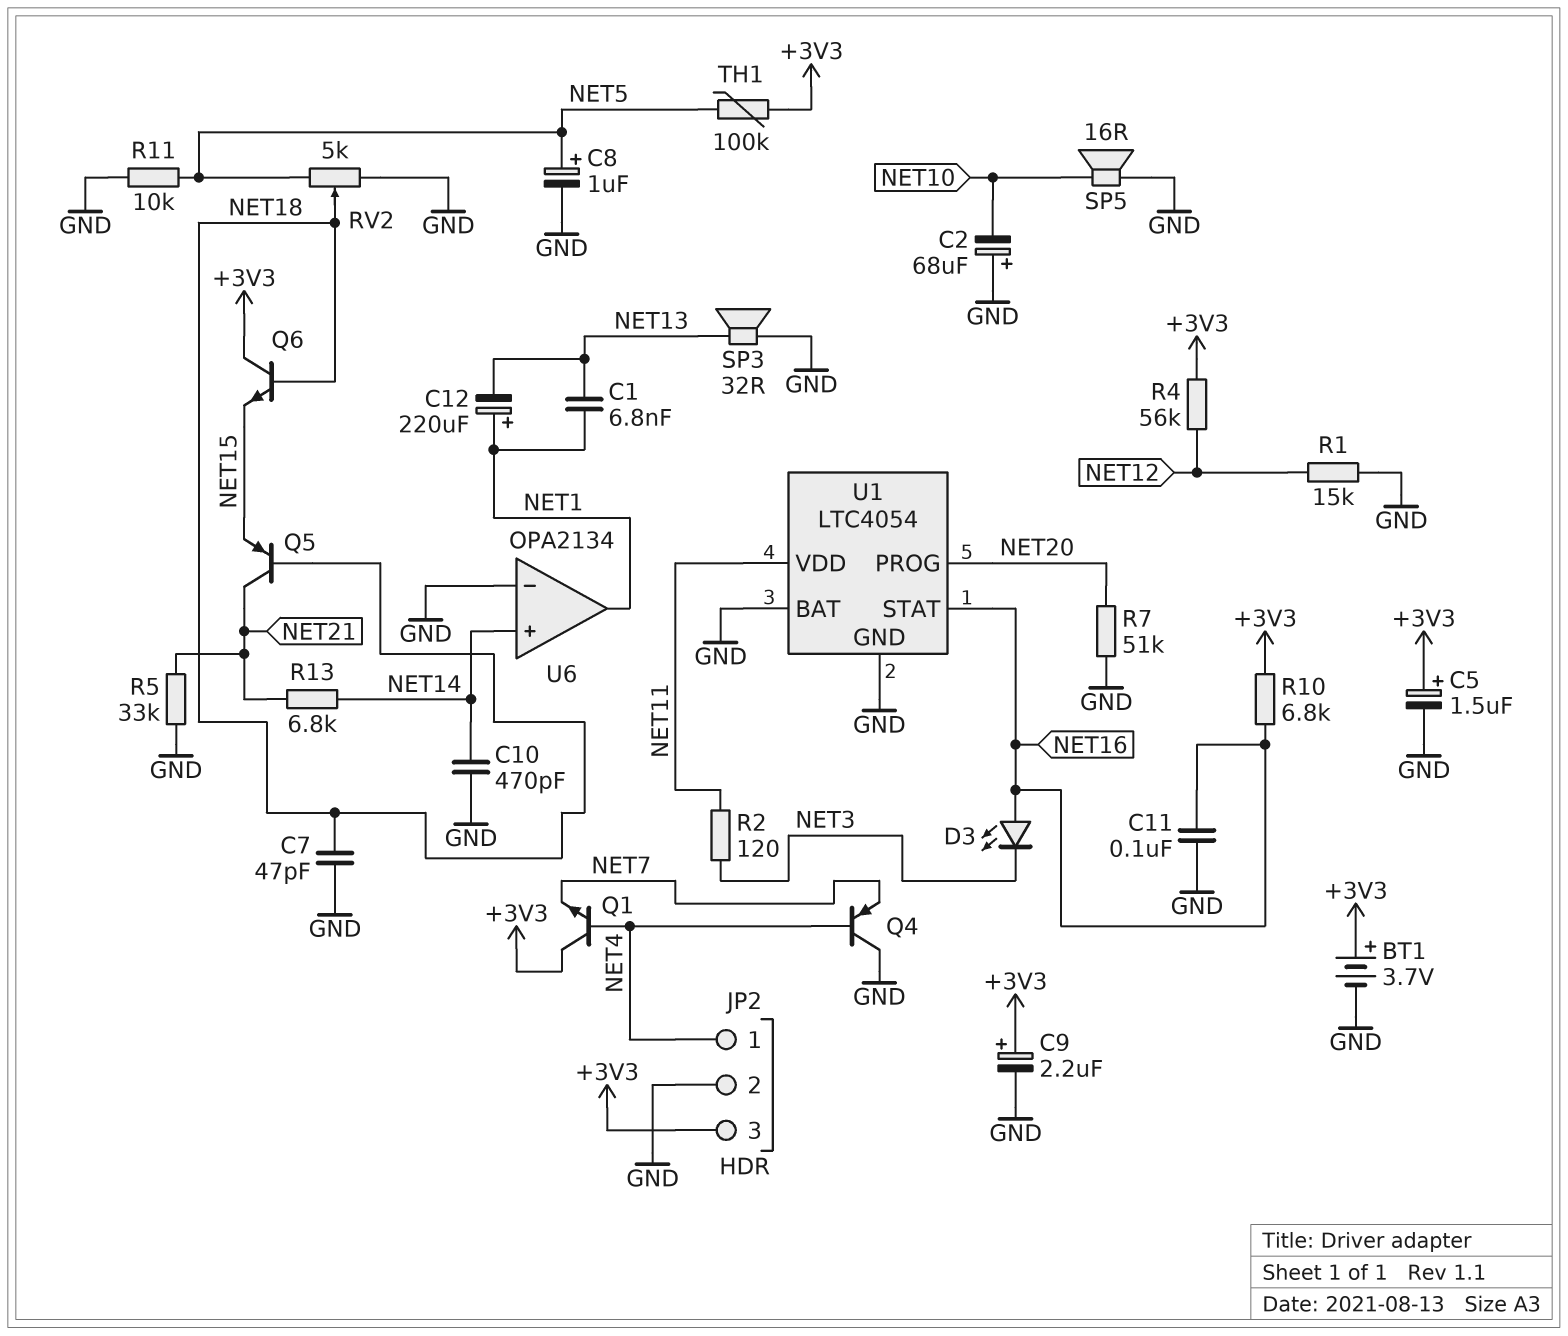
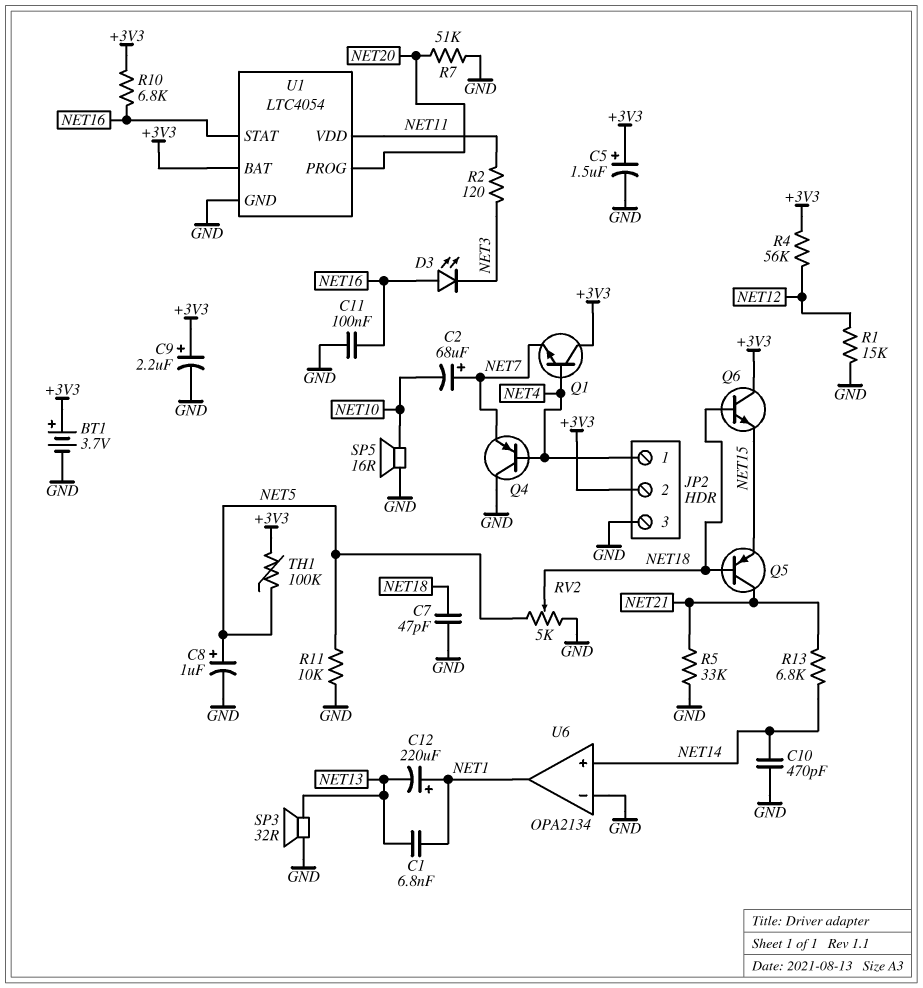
C2: 68uF (plus GND, minus NET10) -> 68uF (plus NET7, minus NET10)
JP2 pin 2: GND -> +3V3
JP2 pin 3: +3V3 -> GND
U1 pin BAT: GND -> +3V3

